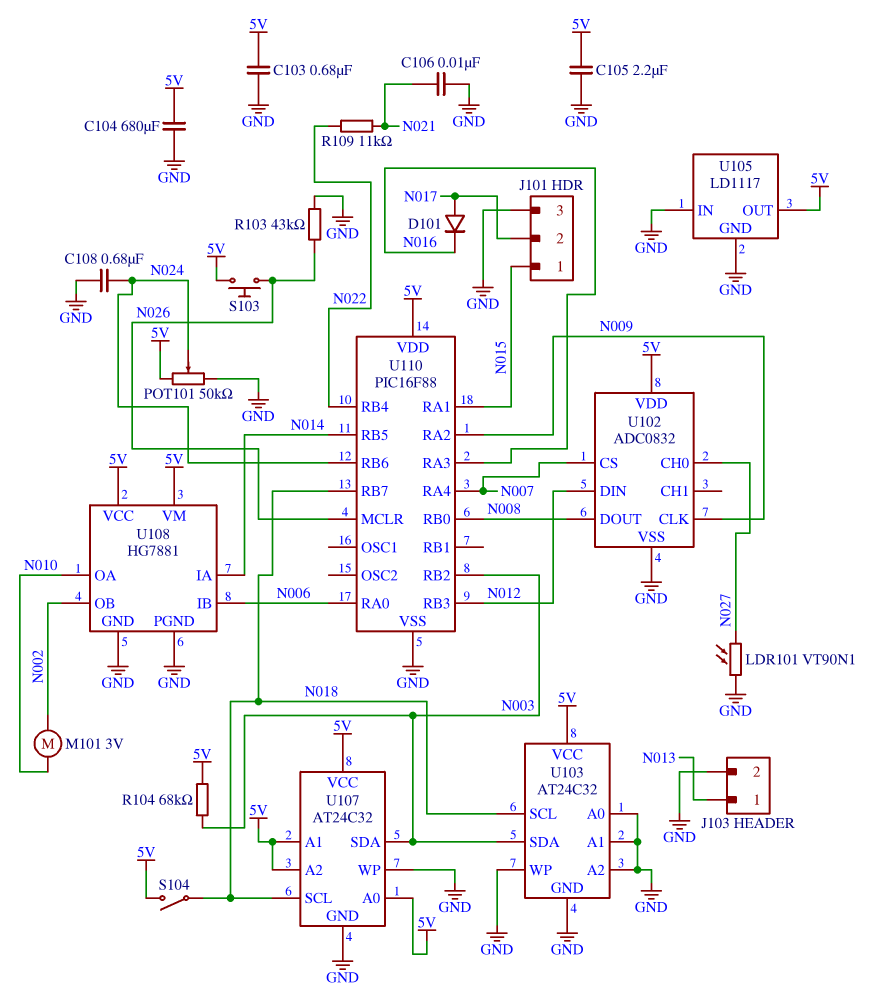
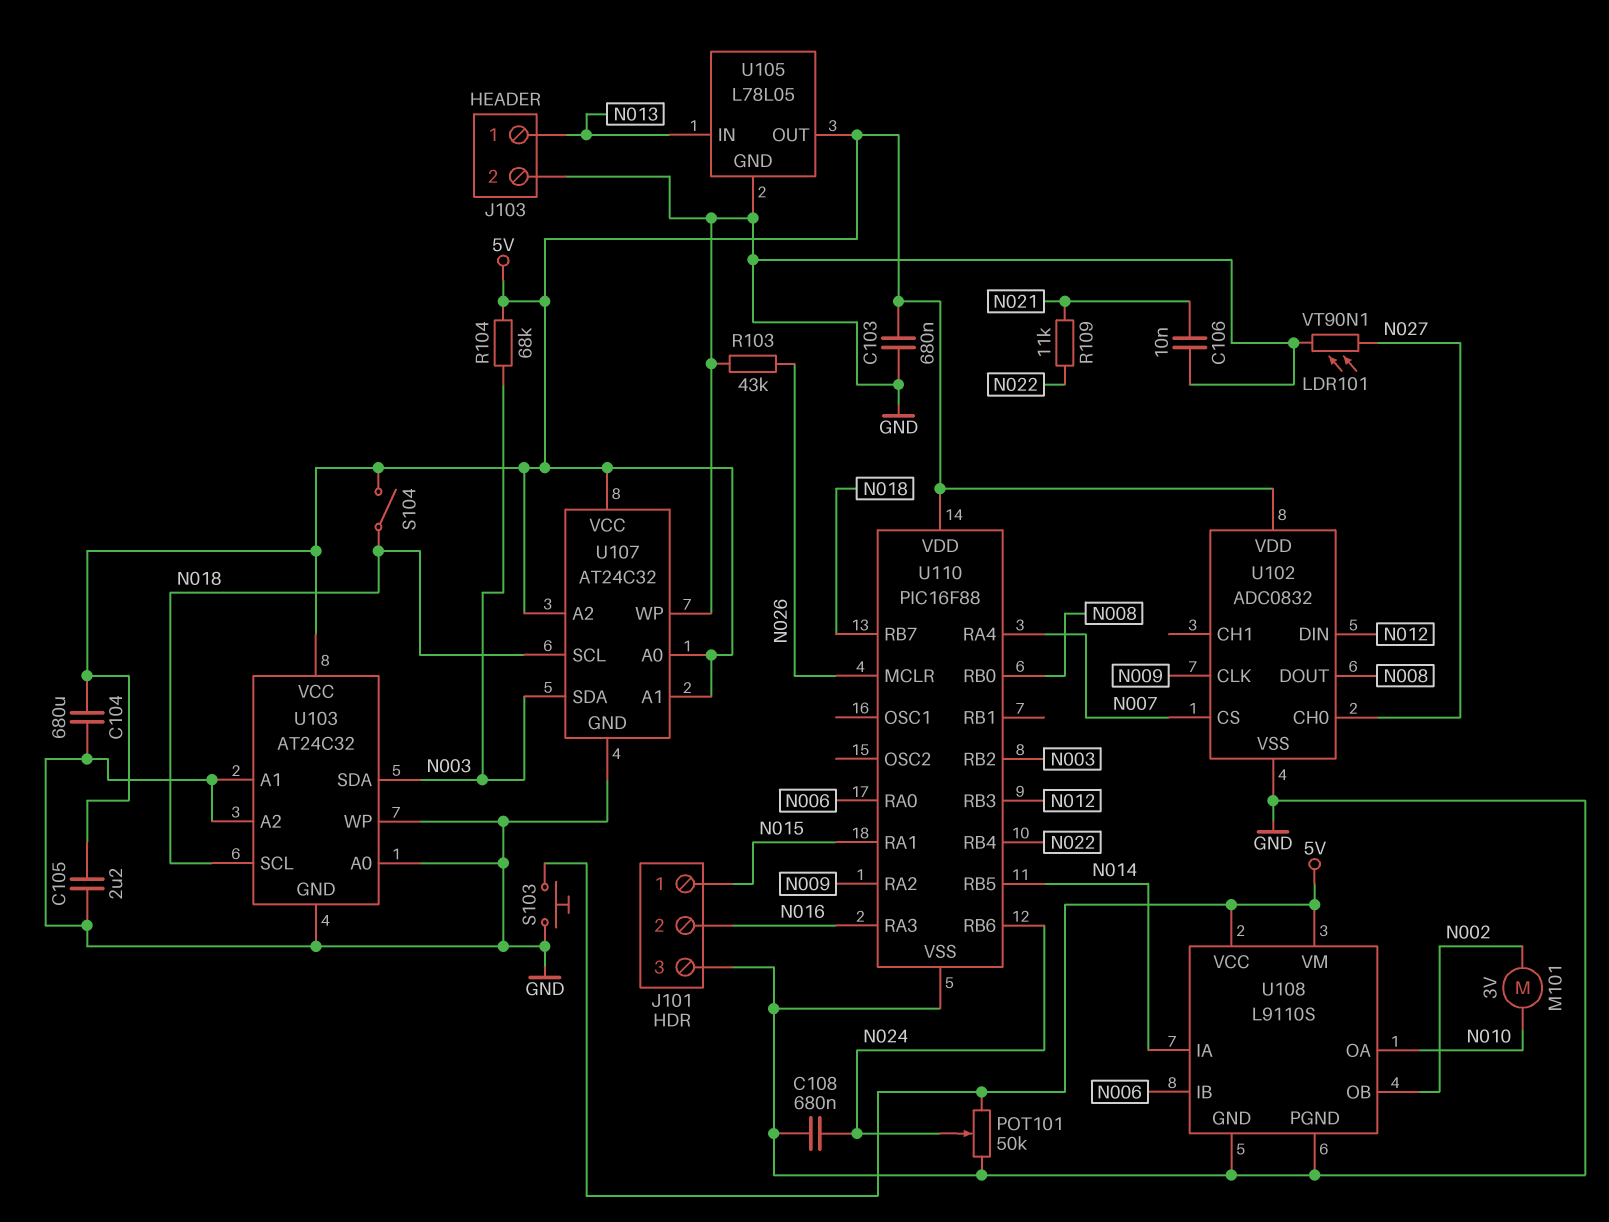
D101: diode (A N017, K N016) -> none
J101 pin 2: N017 -> N016
S103: button (5V, N026) -> button (5V, GND)
U105: LD1117 -> L78L05
U105 pin IN: GND -> N013
U108: HG7881 -> L9110S

